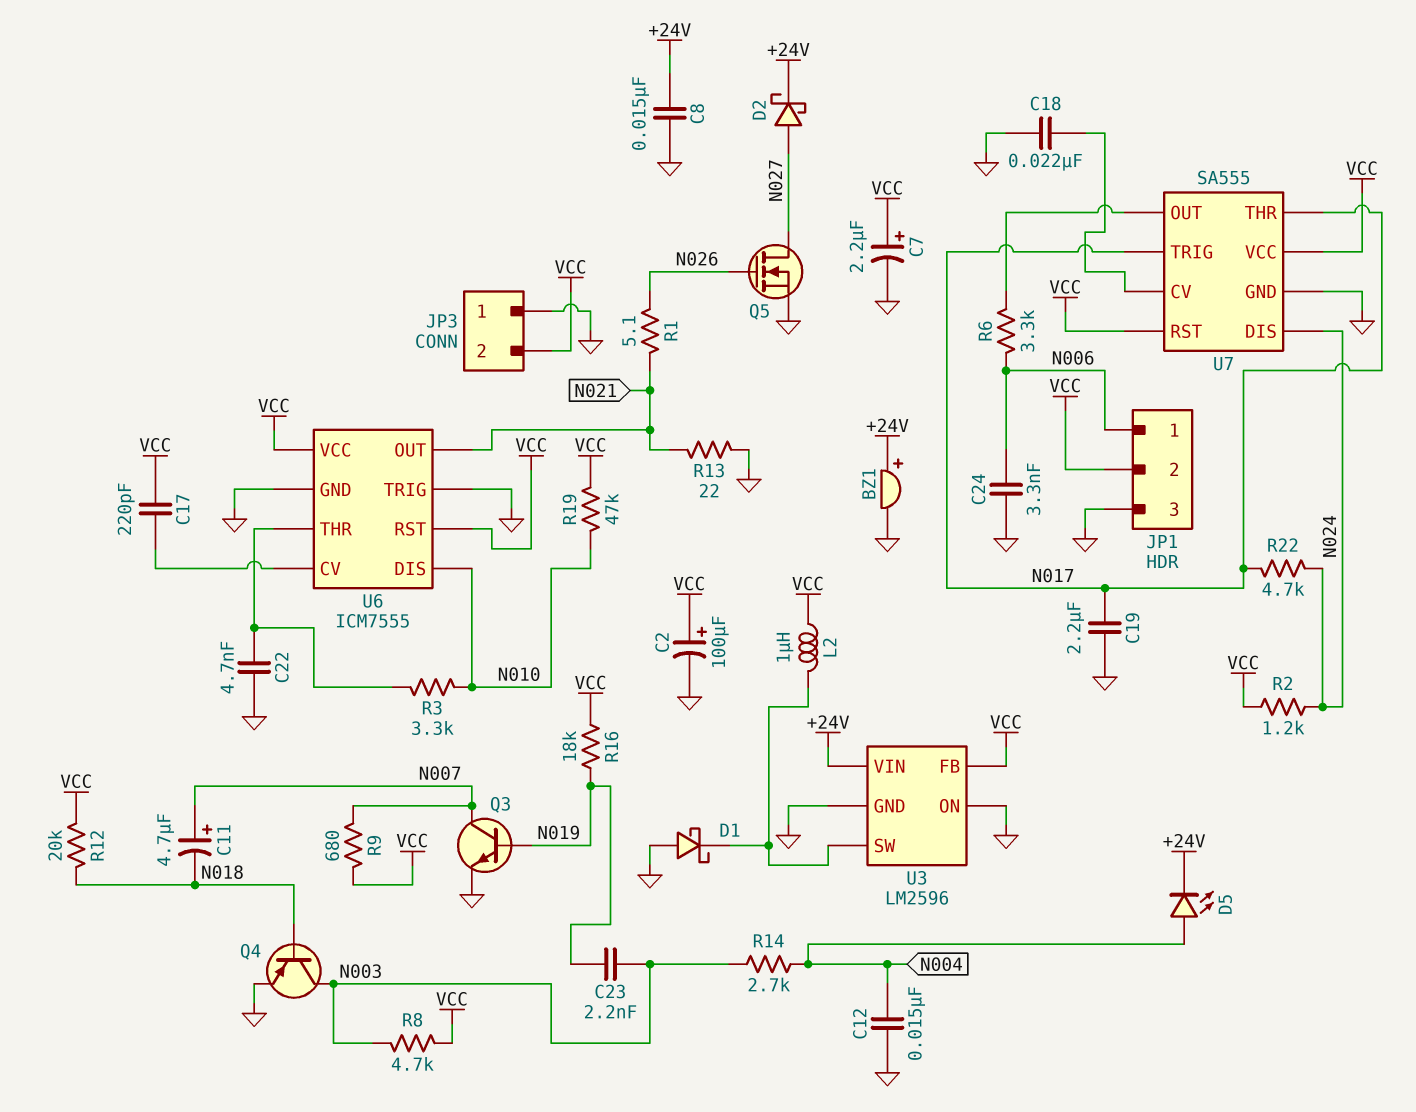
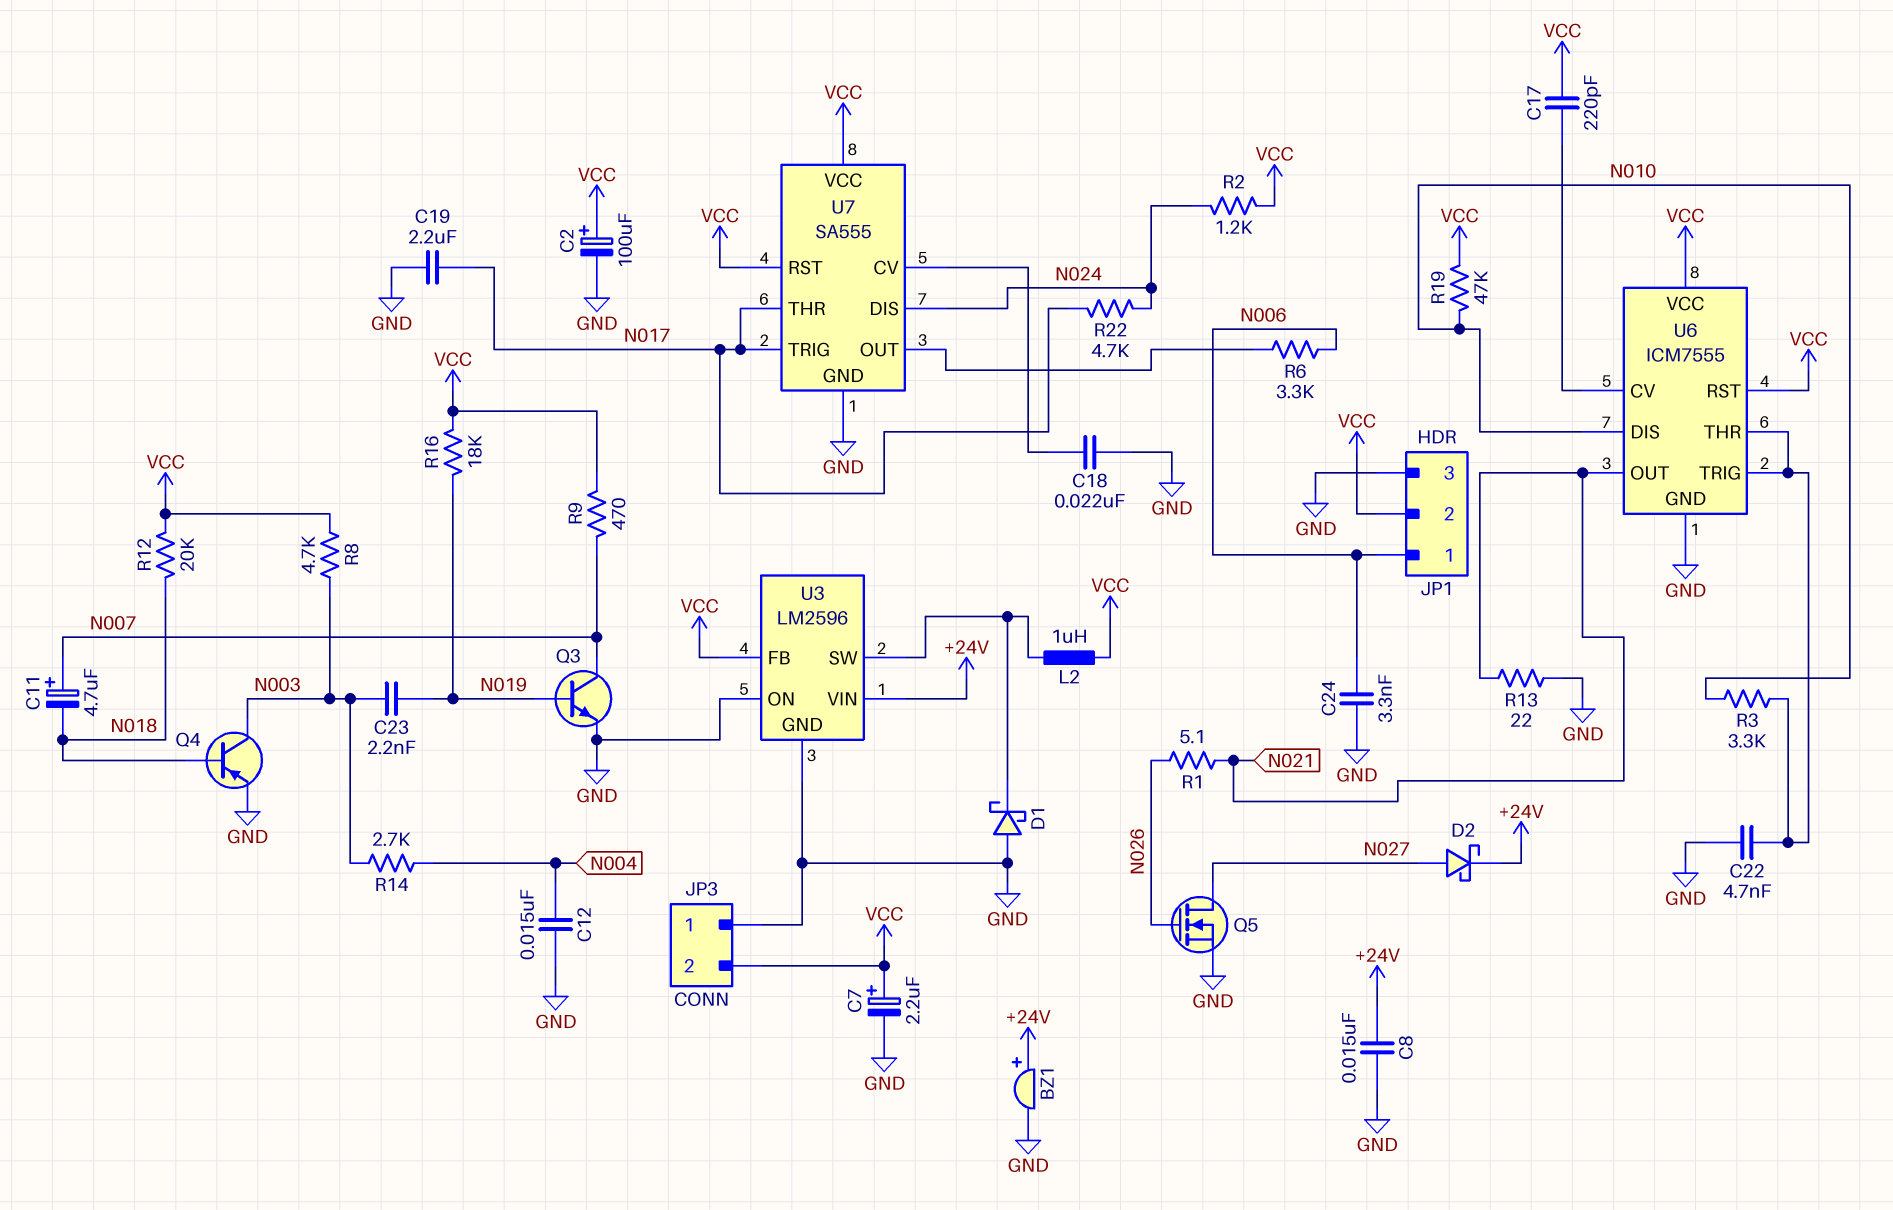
D5: LED (A N004, K +24V) -> none
R9: 680 (N007, VCC) -> 470 (N007, VCC)
U6 pin TRIG: GND -> U6/THR

